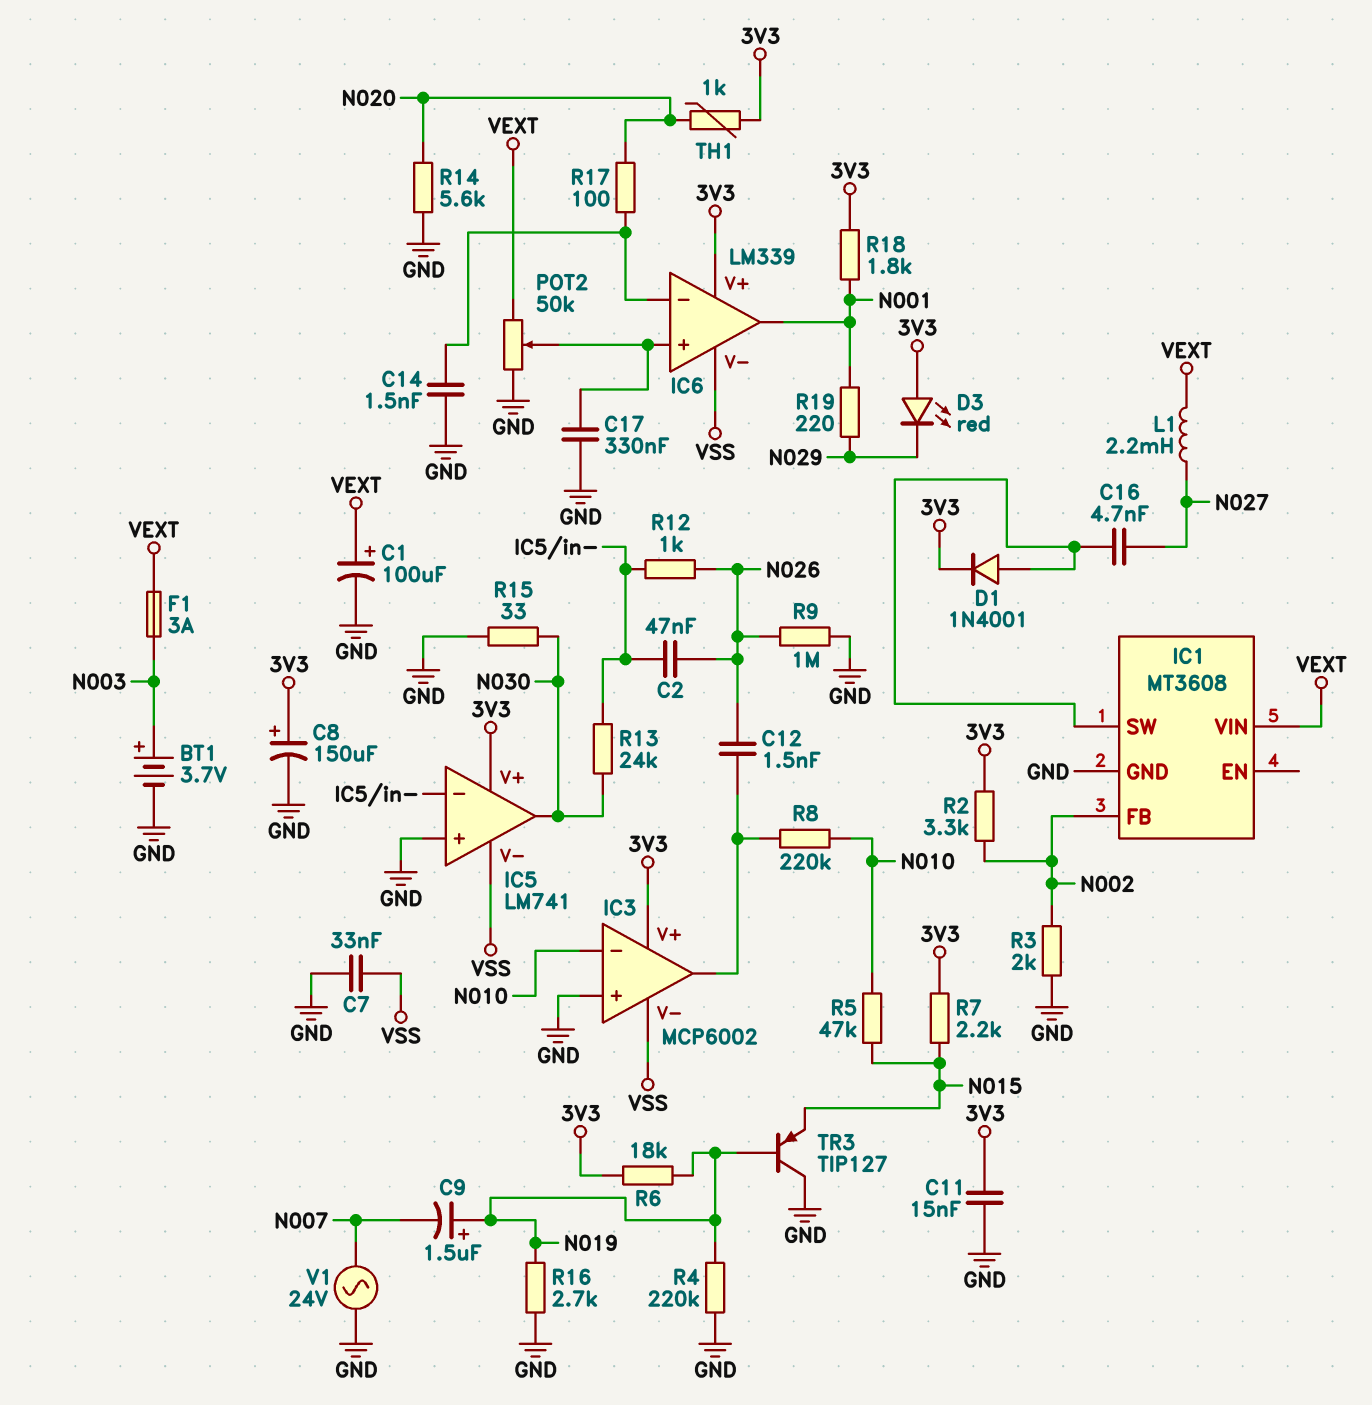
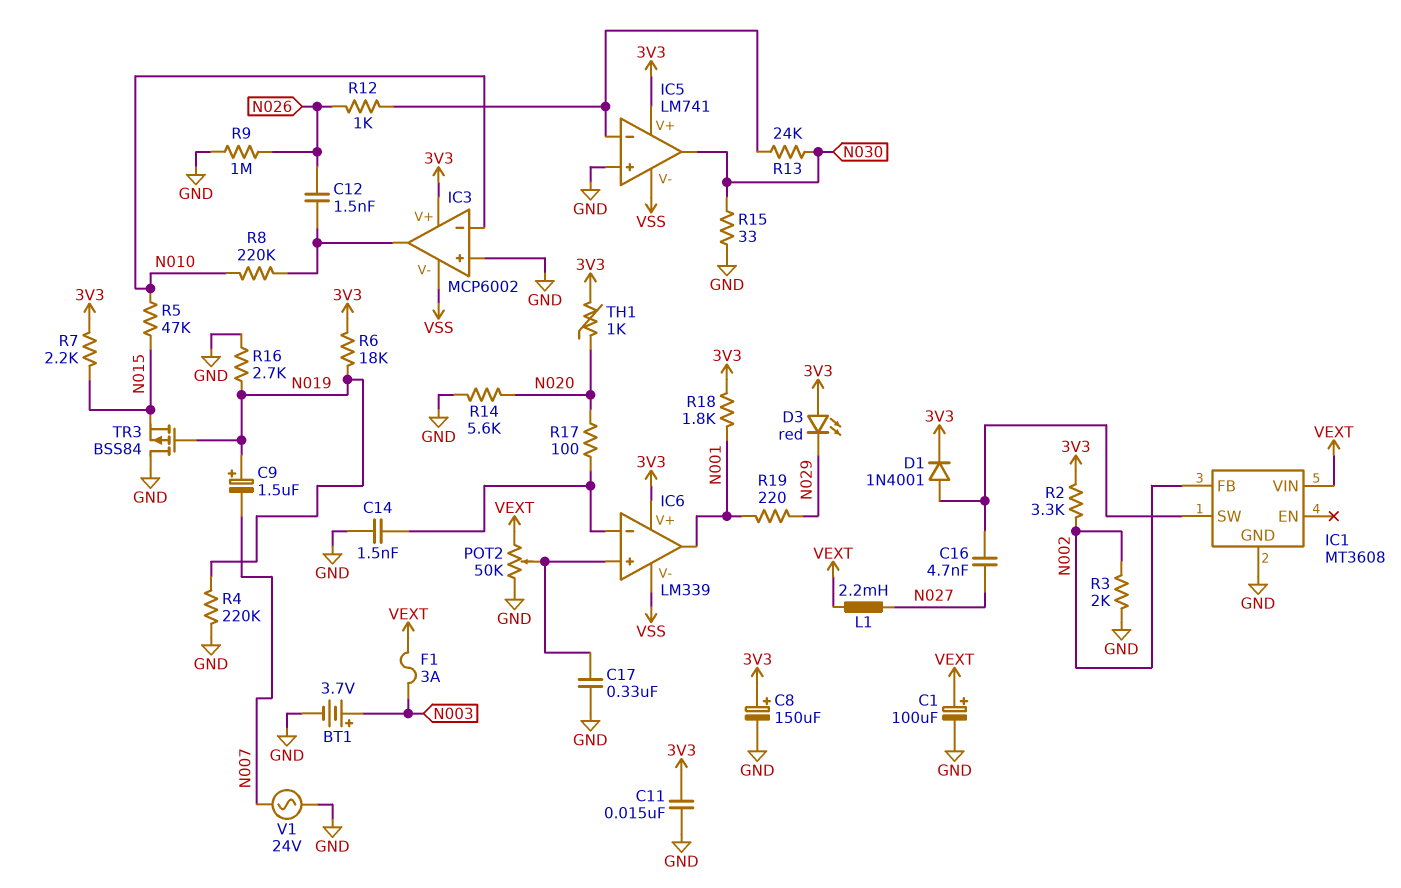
C2: 47nF (IC5/in-, N026) -> none
C7: 33nF (GND, VSS) -> none
TR3: PNP TIP127 (B N019, C GND, E N015) -> PMOS BSS84 (G N019, D GND, S N015)

